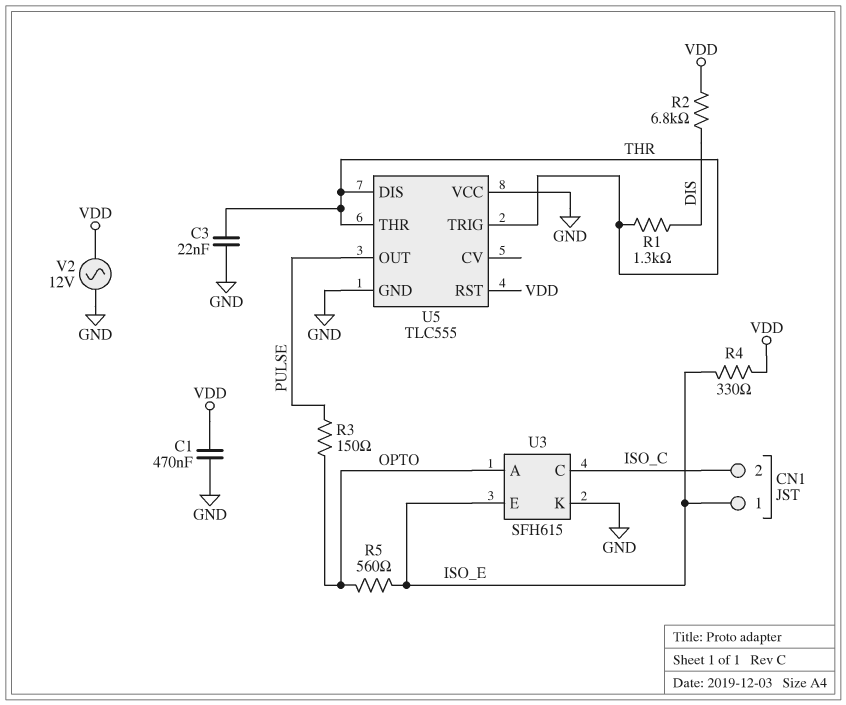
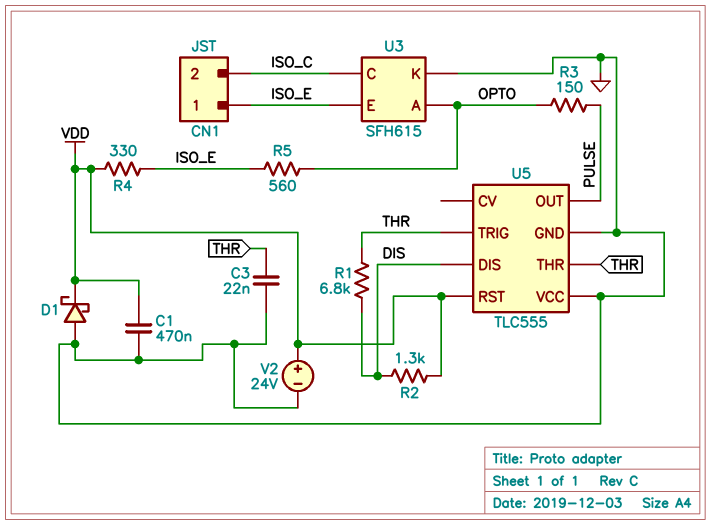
D1: none -> schottky (A GND, K VDD)
R1: 1.3k (DIS, THR) -> 6.8k (DIS, THR)
R2: 6.8k (DIS, VDD) -> 1.3k (DIS, VDD)
U5 pin DIS: THR -> DIS
V2: AC 12V (GND, VDD) -> 24V (plus VDD, minus GND)

